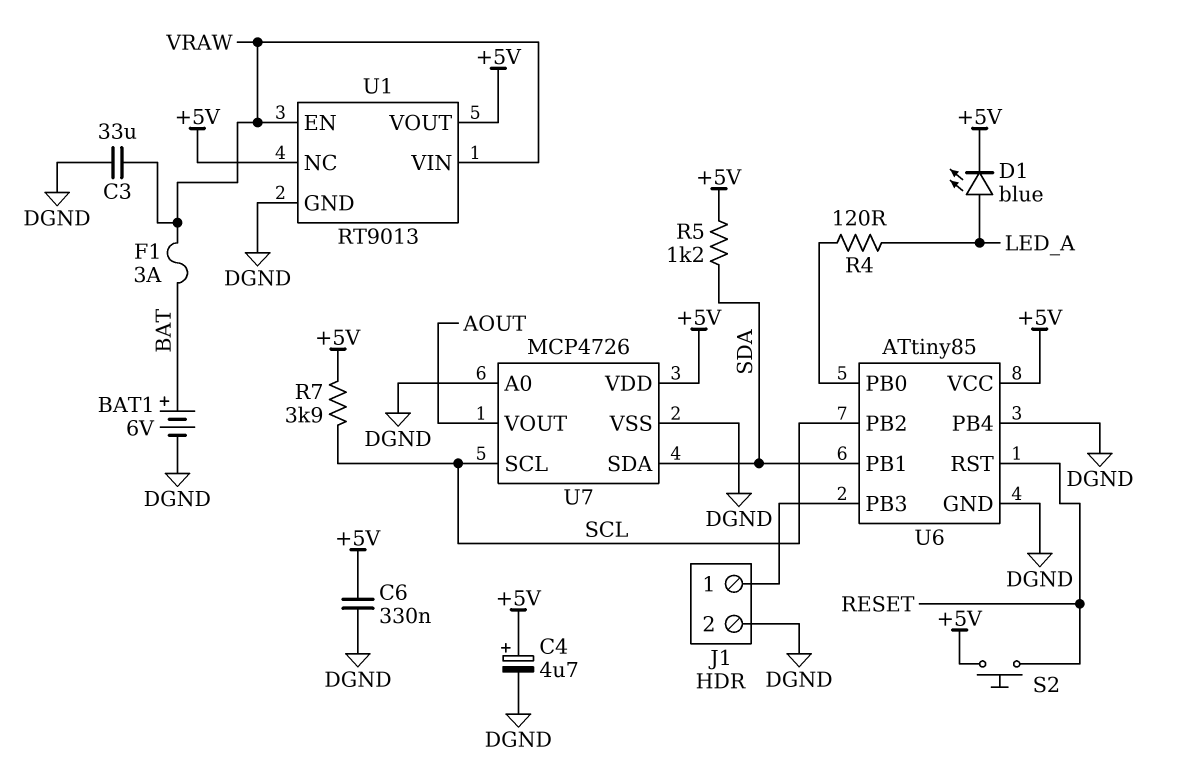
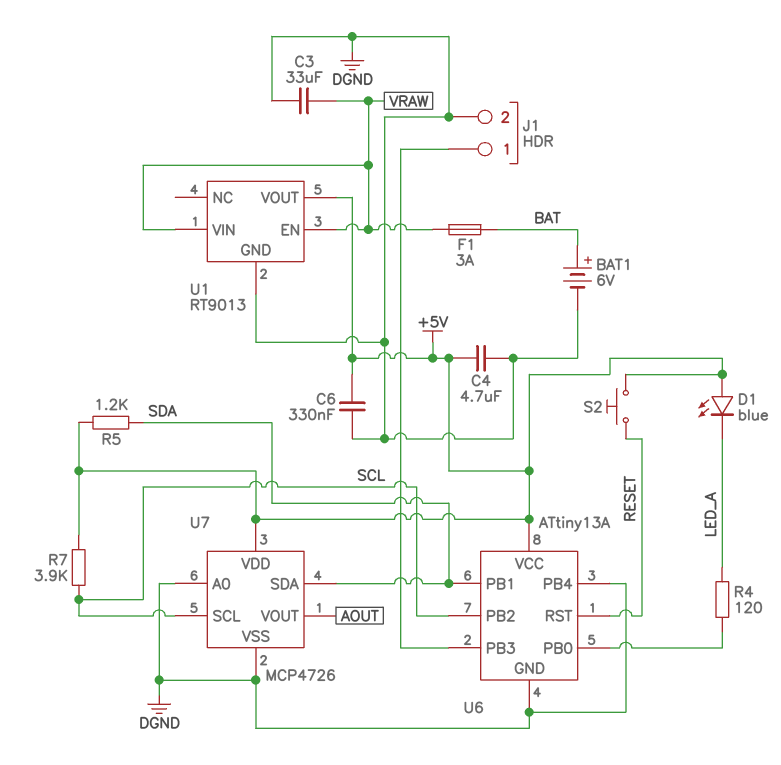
C4: 4.7uF (plus +5V, minus DGND) -> 4.7uF (+5V, DGND)
D1: LED blue (A LED_A, K +5V) -> LED blue (A +5V, K LED_A)
U1 pin NC: +5V -> none
U6: ATtiny85 -> ATtiny13A

